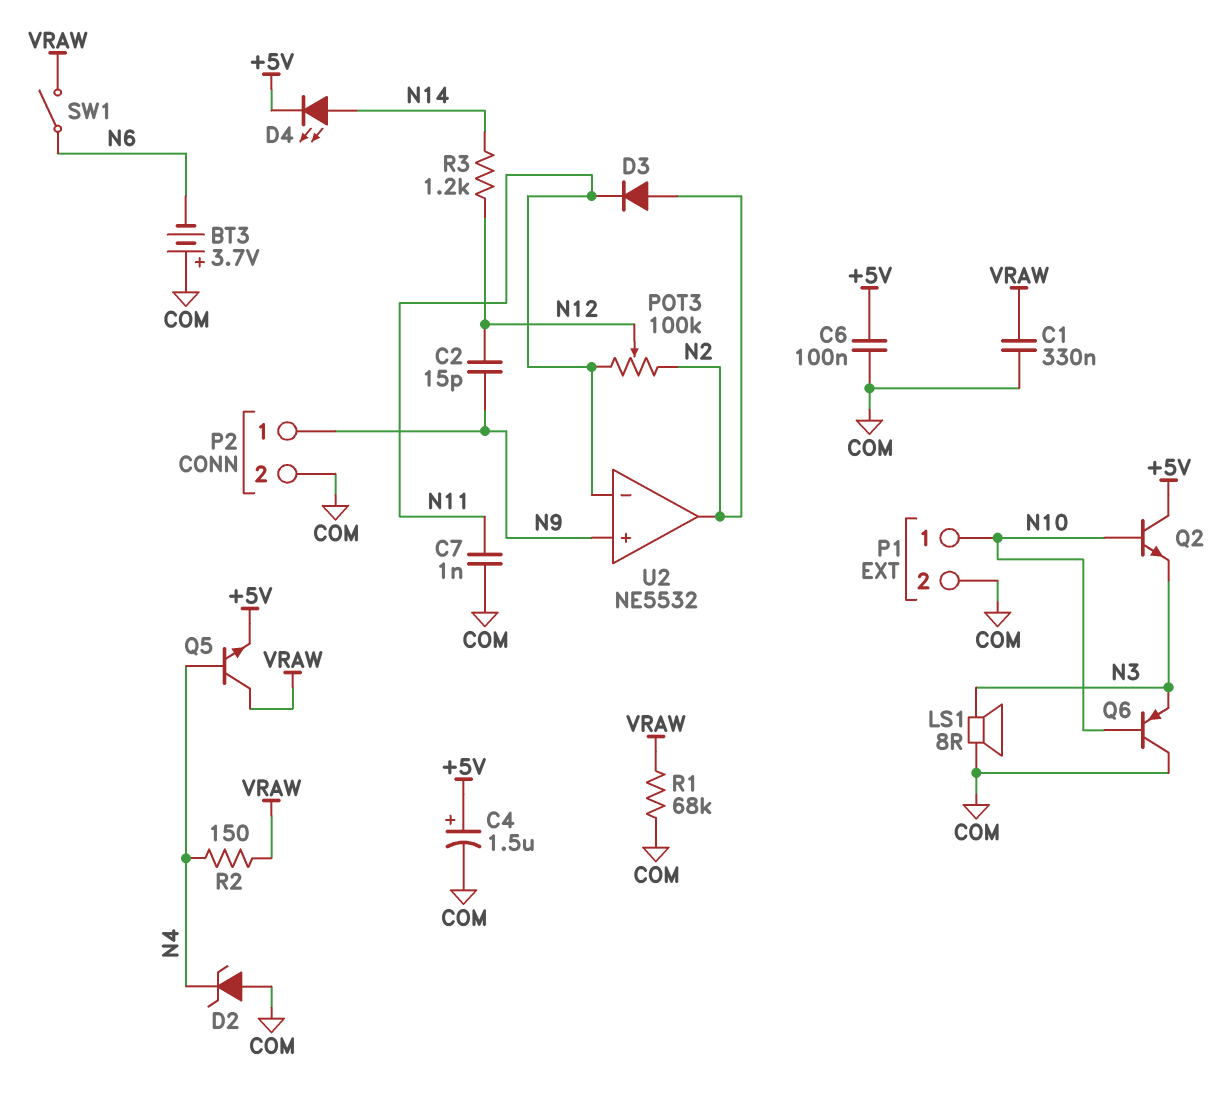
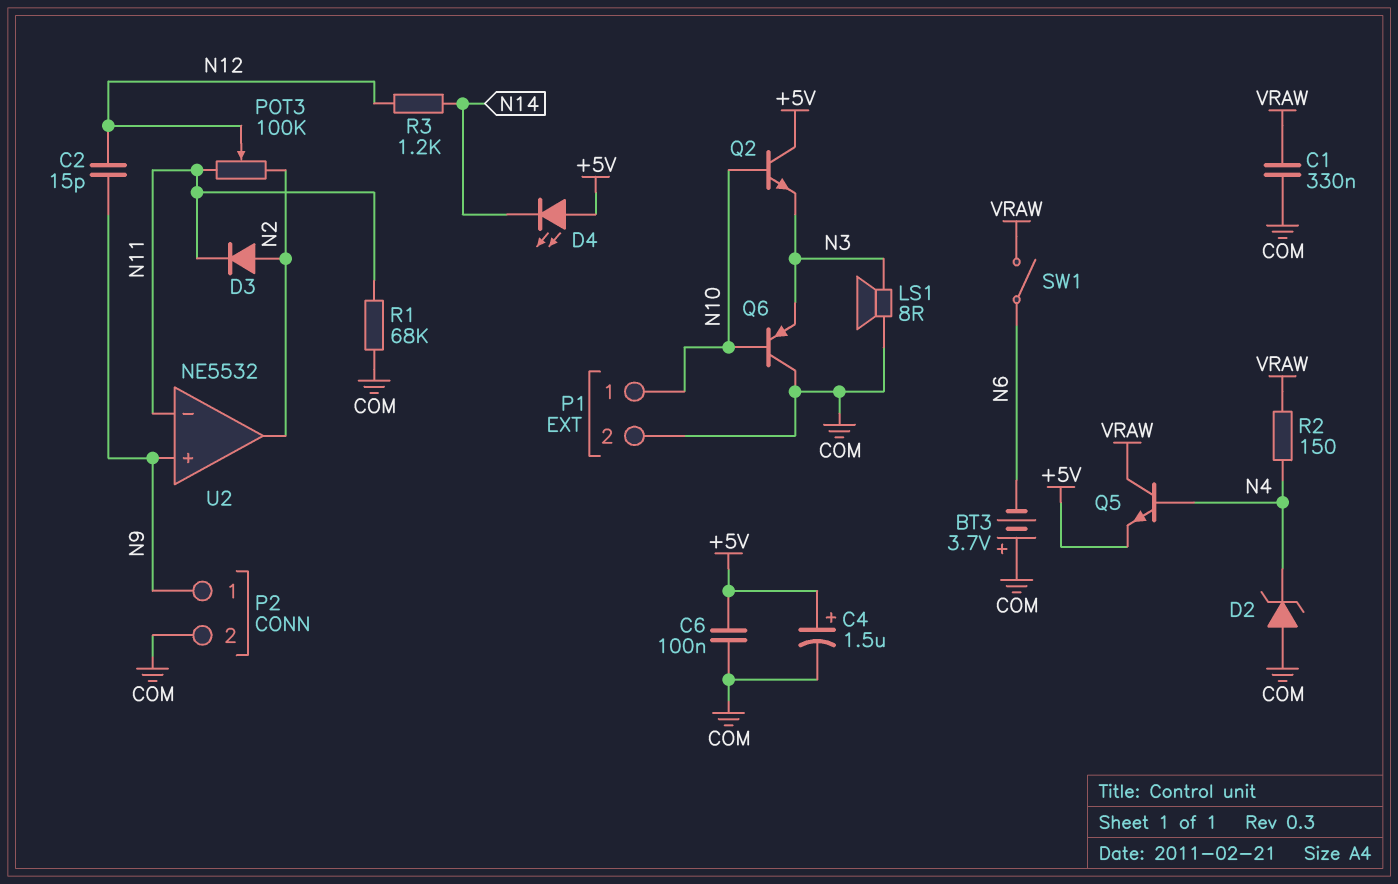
C7: 1nF (COM, N11) -> none
D4: LED (A N14, K +5V) -> LED (A +5V, K N14)
R1: 68k (COM, VRAW) -> 68k (COM, N11)

